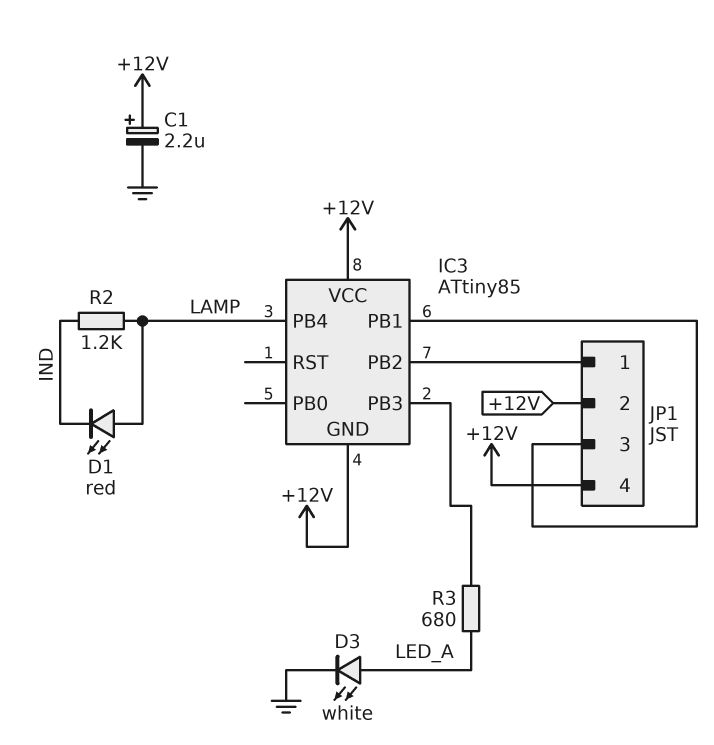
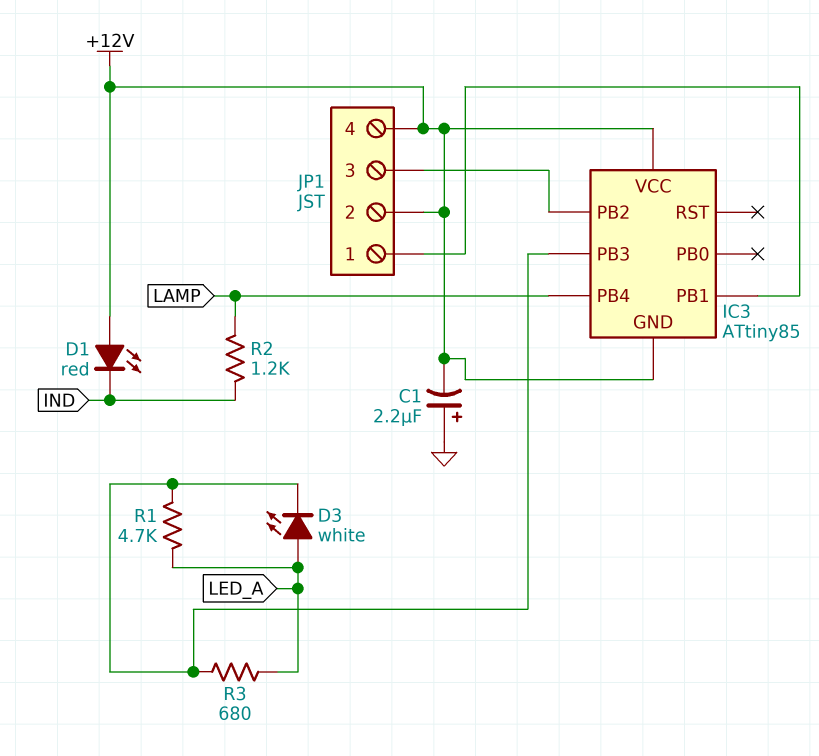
C1: 2.2uF (plus +12V, minus GND) -> 2.2uF (plus GND, minus +12V)
D1: LED red (A LAMP, K IND) -> LED red (A +12V, K IND)
D3: LED white (A LED_A, K GND) -> LED white (A LED_A, K IC3/PB3)
JP1 pin 1: IC3/PB2 -> IC3/PB1
JP1 pin 3: IC3/PB1 -> IC3/PB2
R1: none -> 4.7k (IC3/PB3, LED_A)

